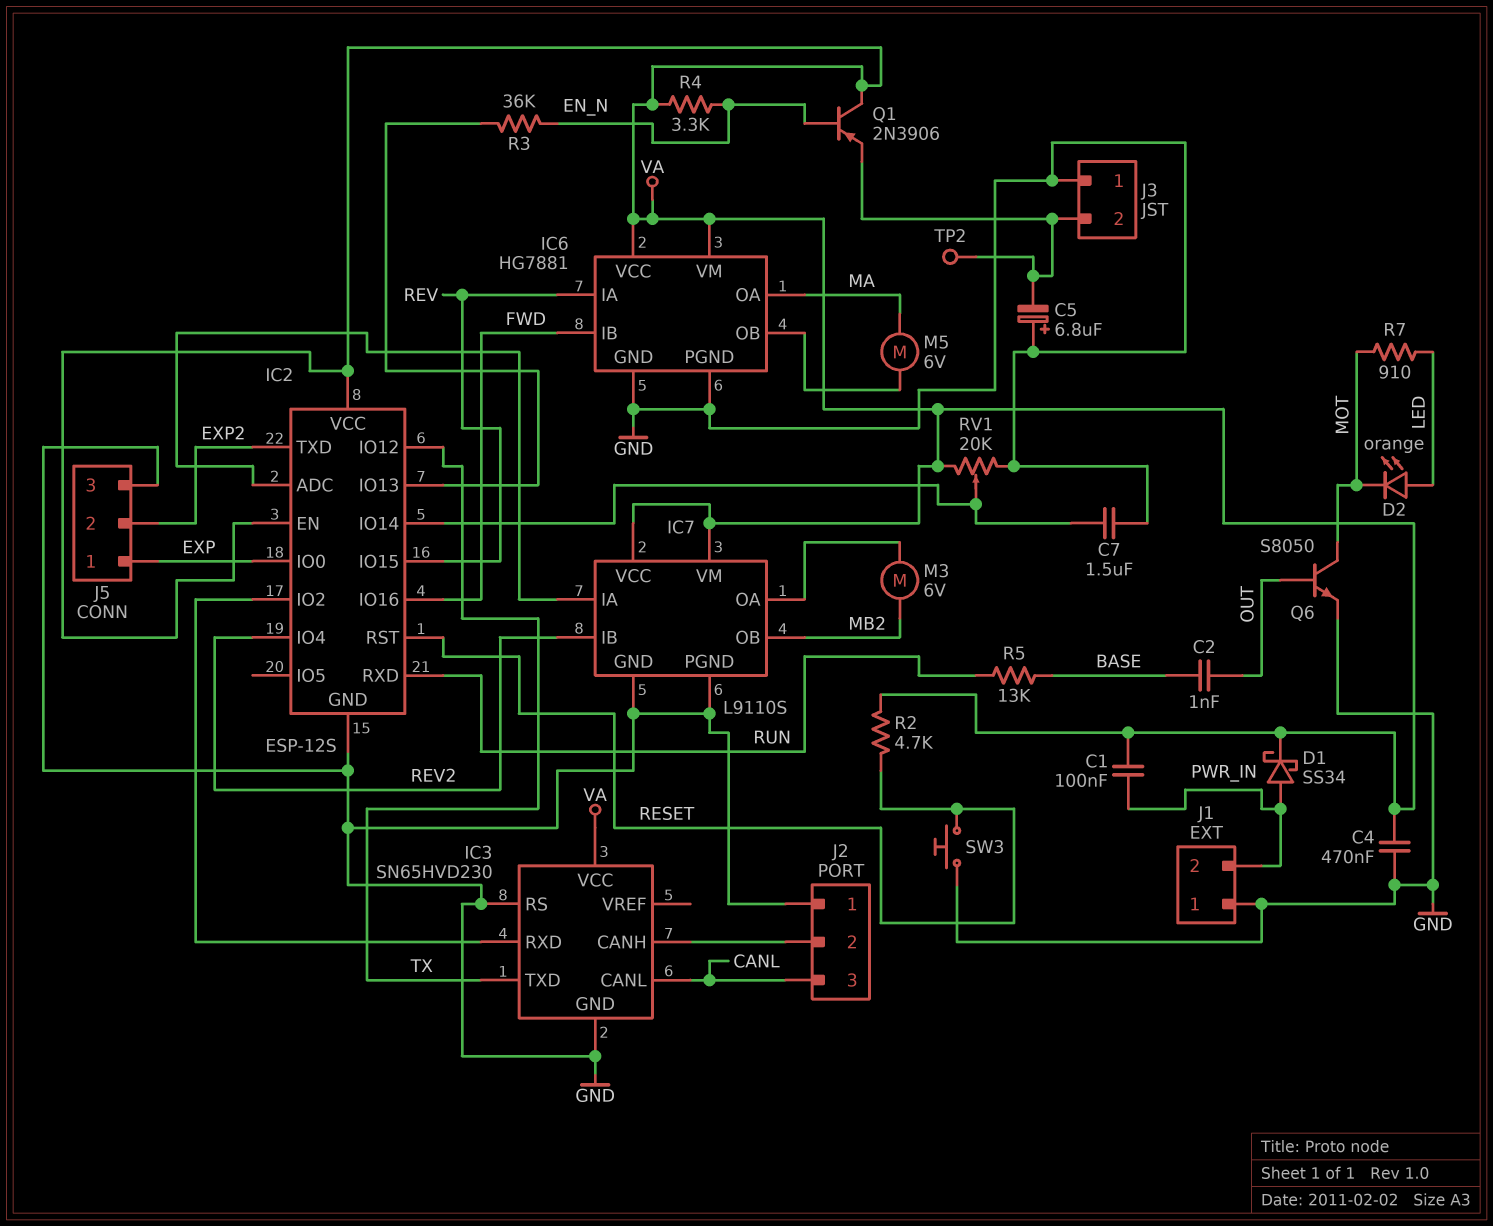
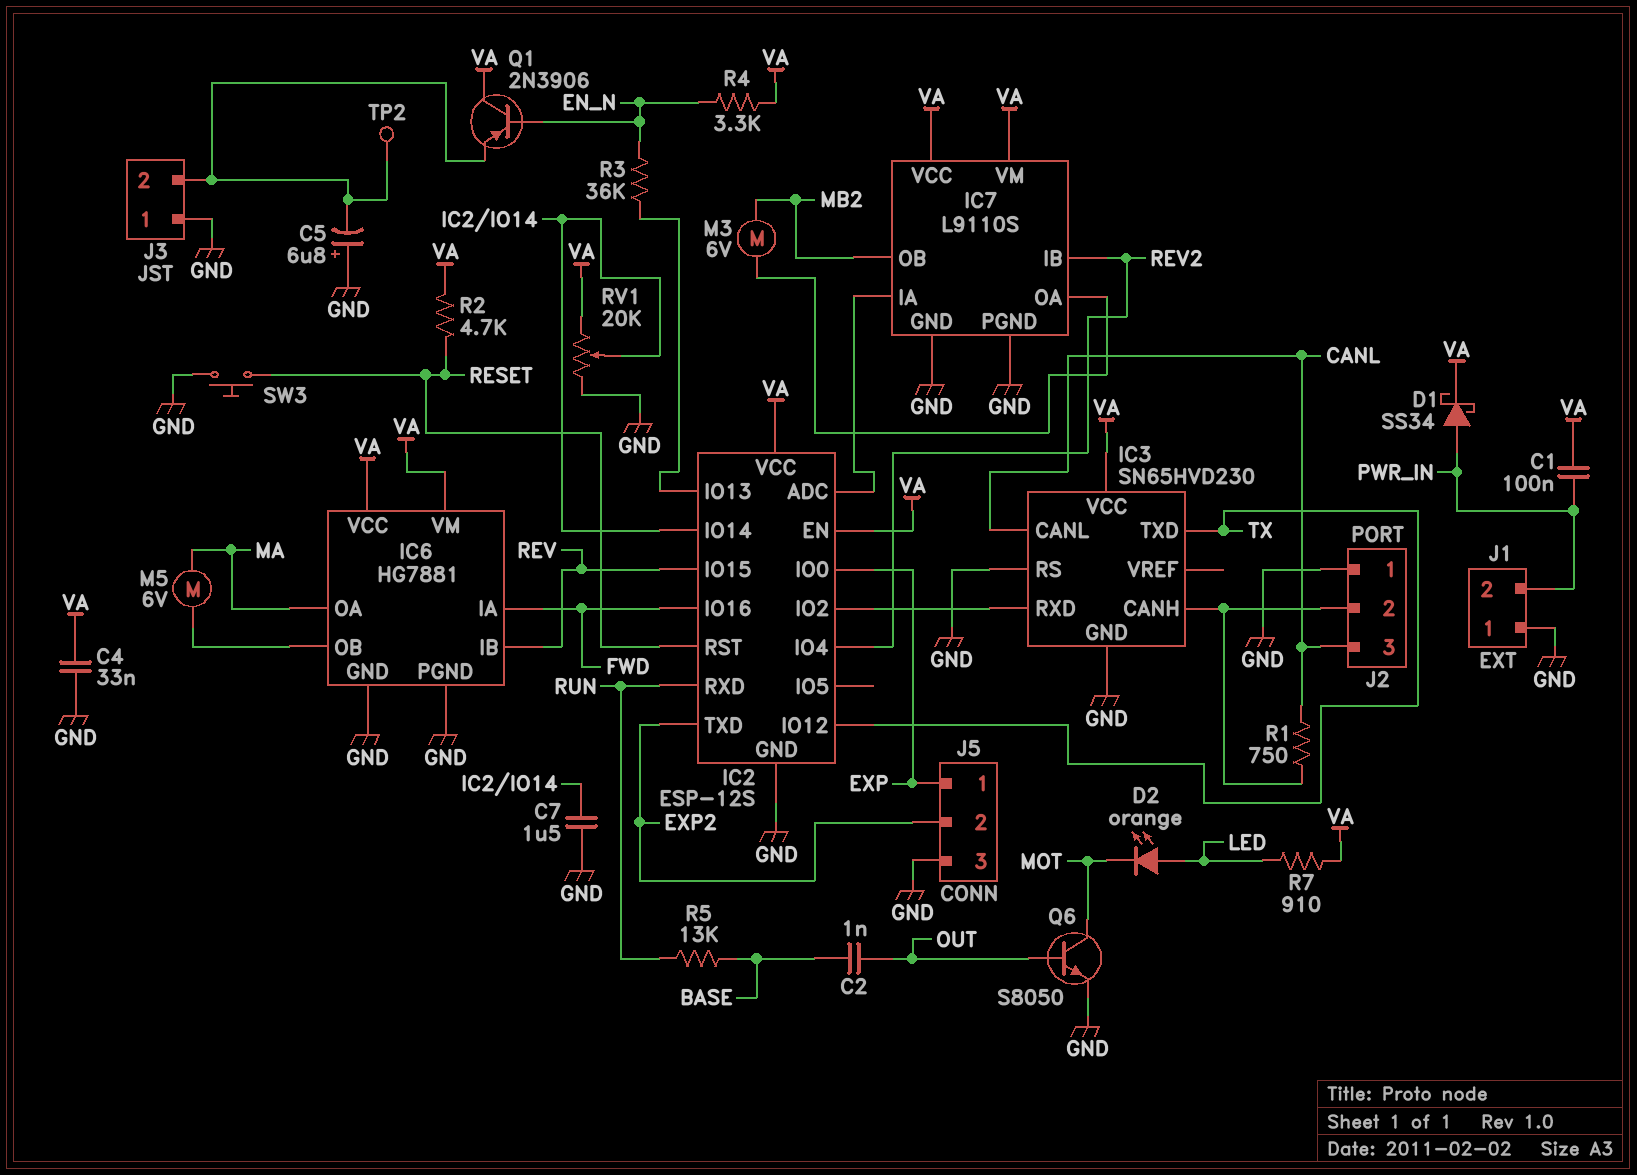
C4: 470nF (GND, VA) -> 33nF (GND, VA)
IC6 pin IA: REV -> FWD
IC6 pin IB: FWD -> REV
R1: none -> 750 (CANL, IC3/CANH)
R7: 910 (LED, MOT) -> 910 (LED, VA)

